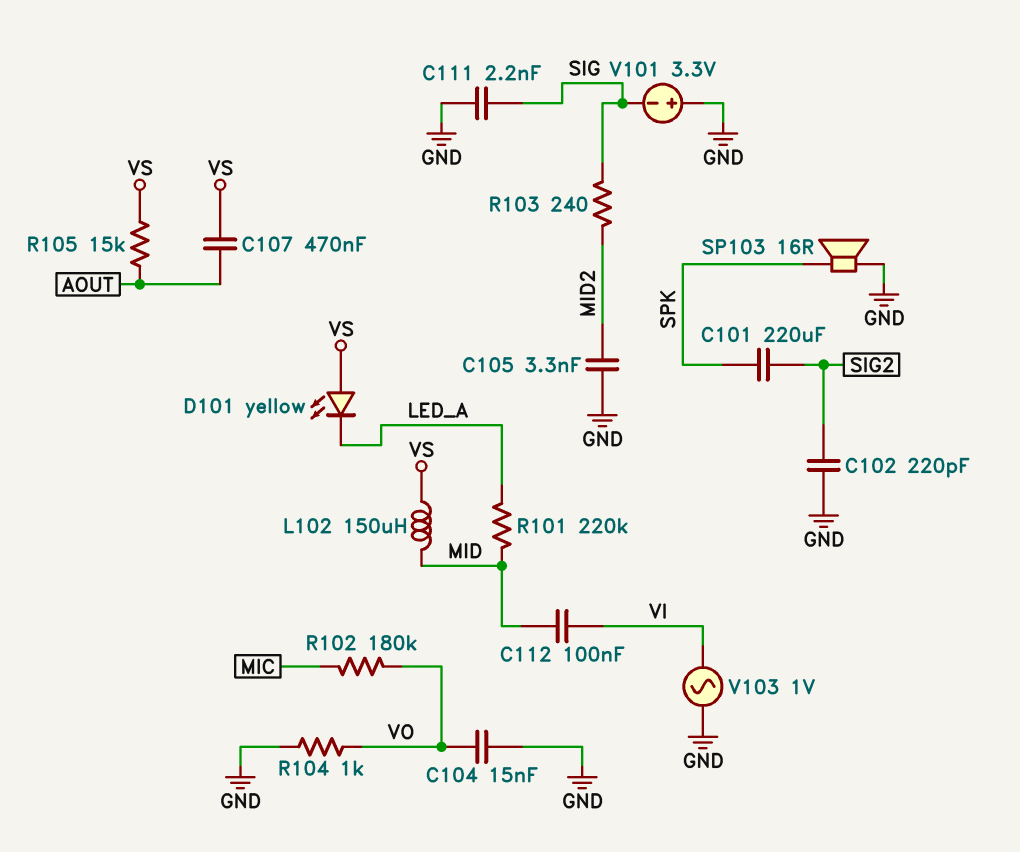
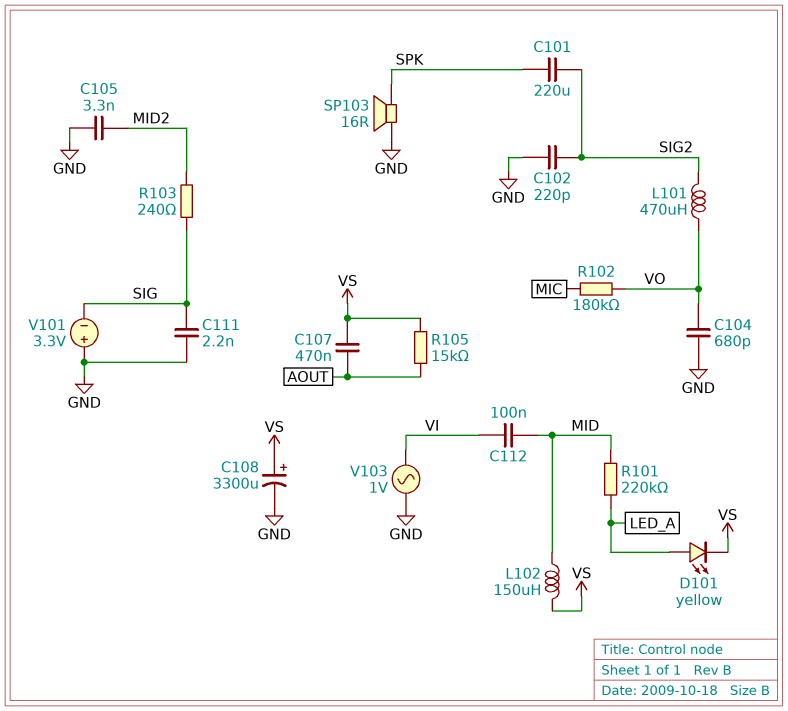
C104: 15nF (GND, VO) -> 680pF (GND, VO)
C108: none -> 3300uF (plus VS, minus GND)
D101: LED yellow (A VS, K LED_A) -> LED yellow (A LED_A, K VS)
L101: none -> 470uH (SIG2, VO)
R104: 1k (GND, VO) -> none

